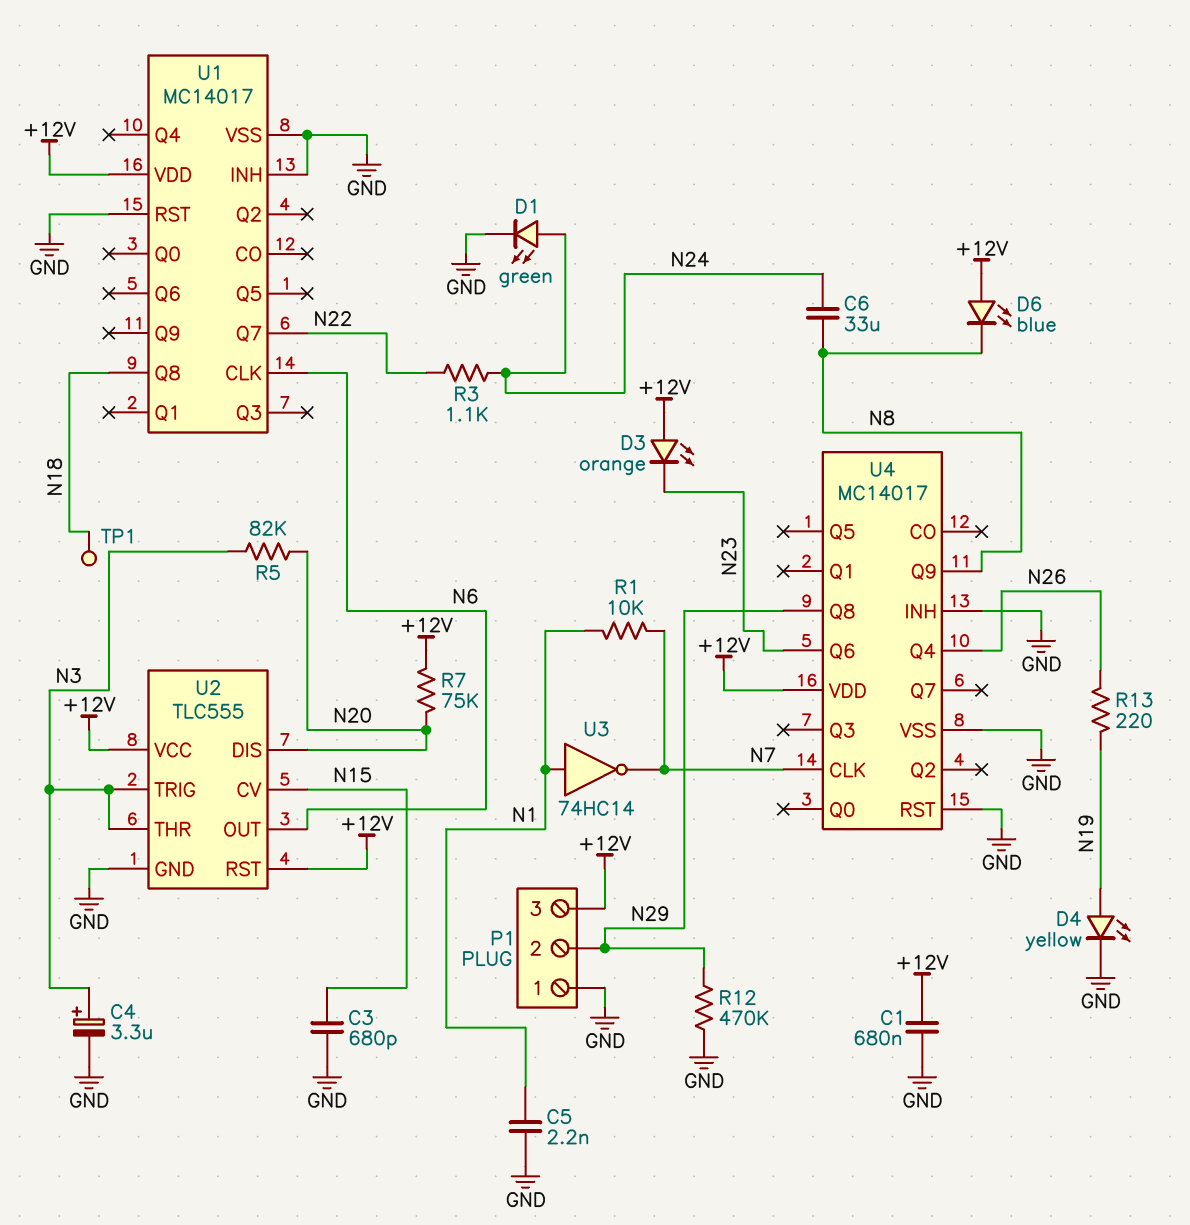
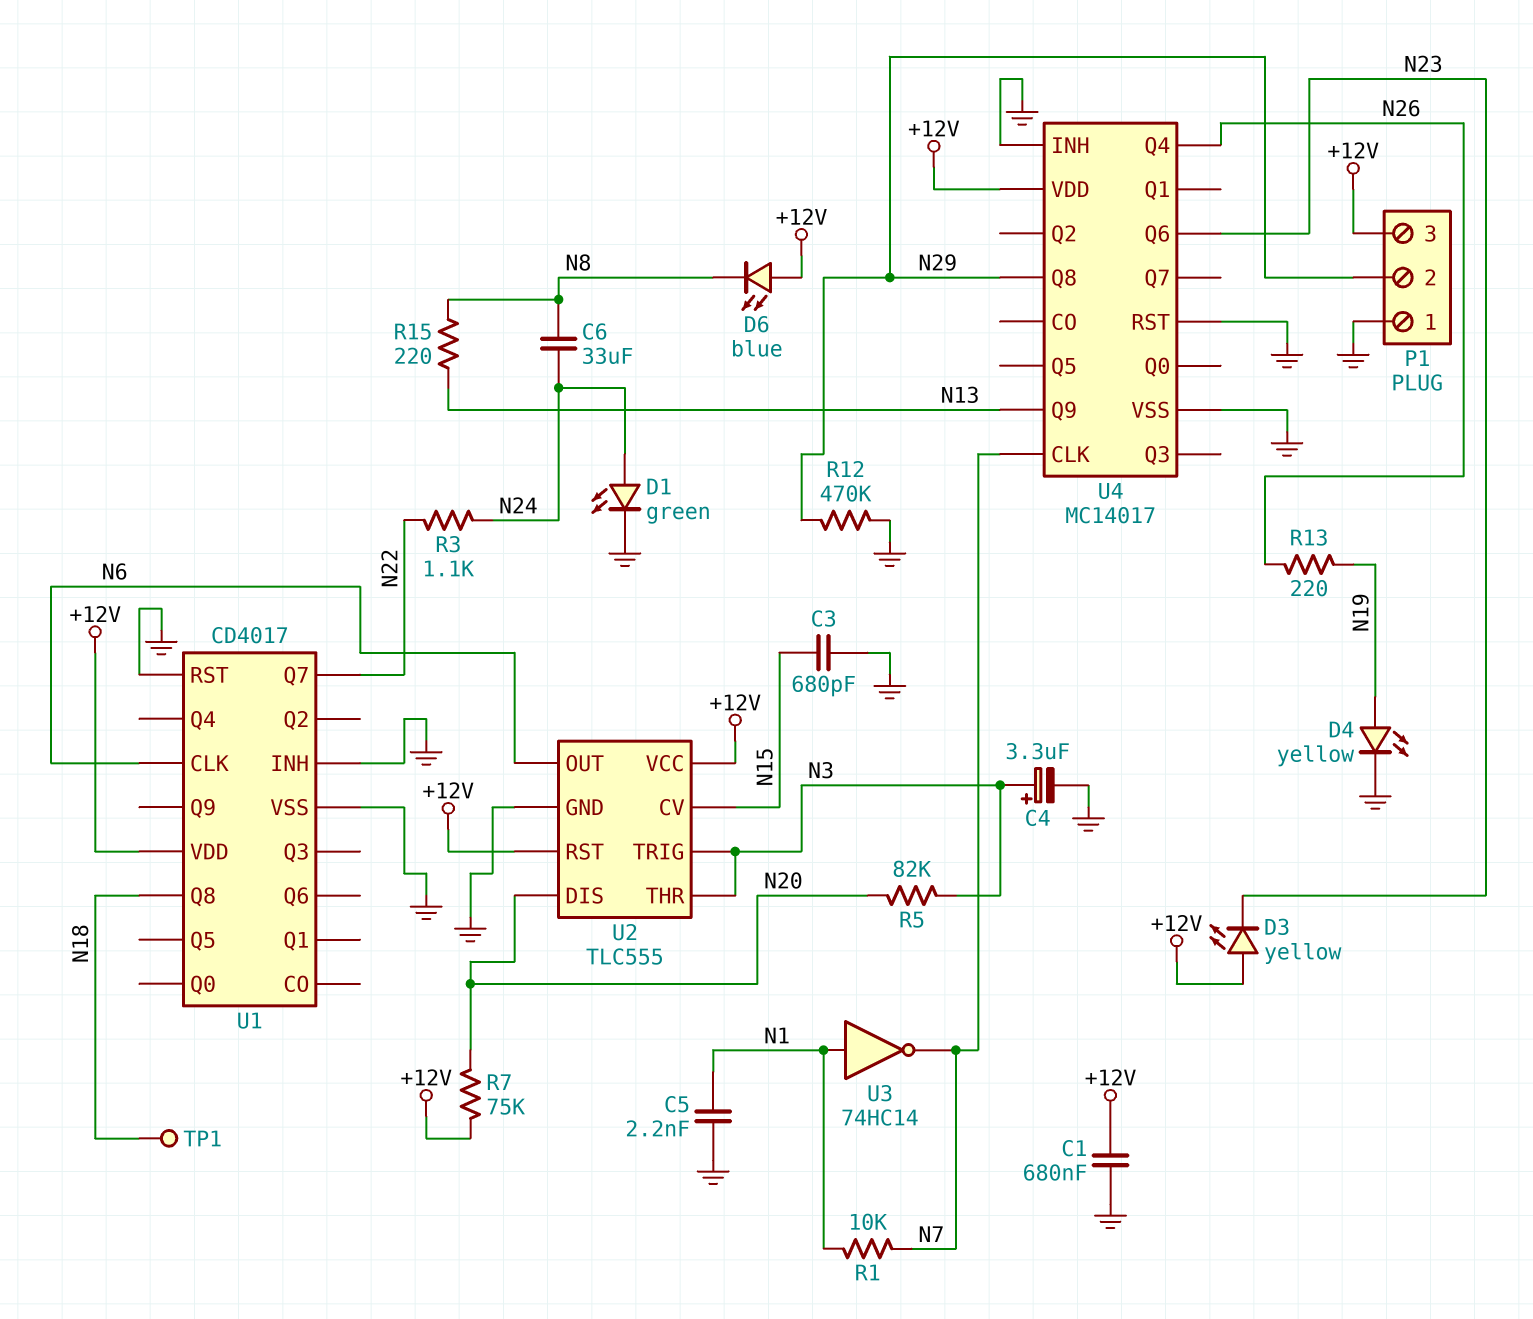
D3: LED orange (A +12V, K N23) -> LED yellow (A +12V, K N23)
R15: none -> 220 (N8, N13)
U1: MC14017 -> CD4017
U4 pin Q9: N8 -> N13

